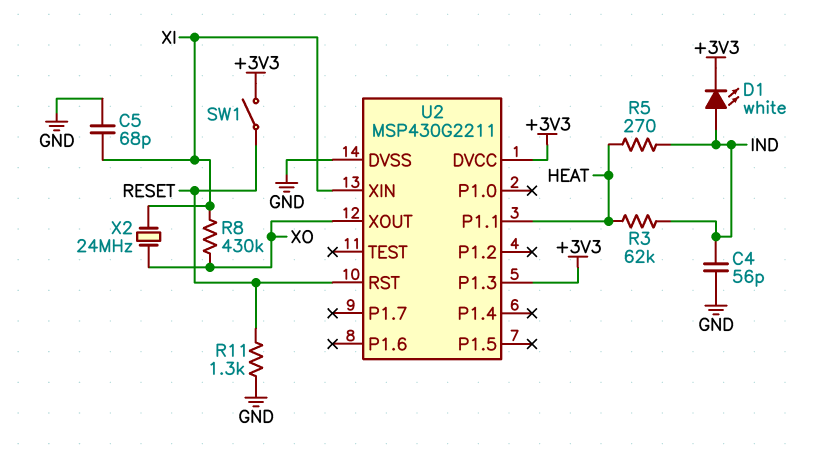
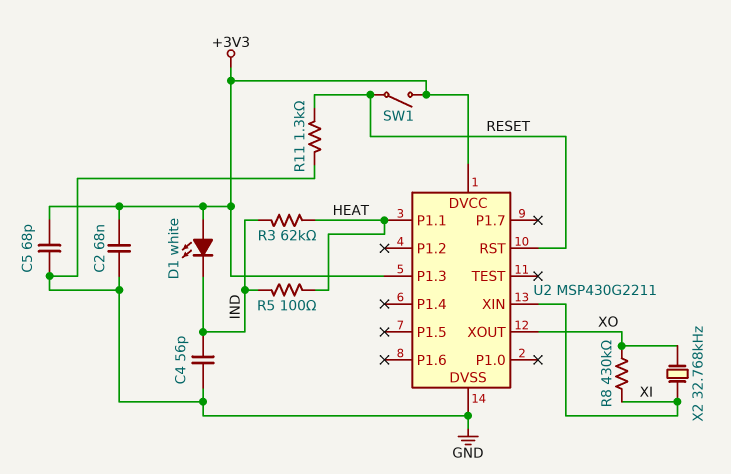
C2: none -> 68nF (+3V3, GND)
C5: 68pF (GND, XI) -> 68pF (+3V3, GND)
D1: LED white (A IND, K +3V3) -> LED white (A +3V3, K IND)
R5: 270 (HEAT, IND) -> 100 (HEAT, IND)
X2: 24MHz (XI, XO) -> 32.768kHz (XI, XO)

